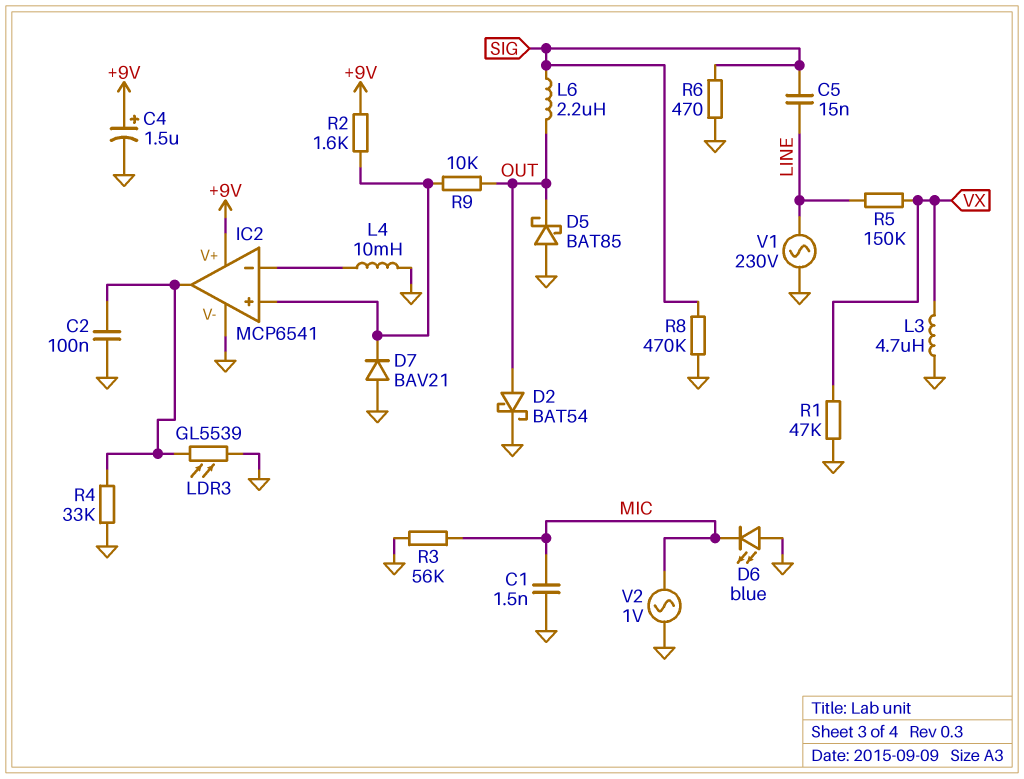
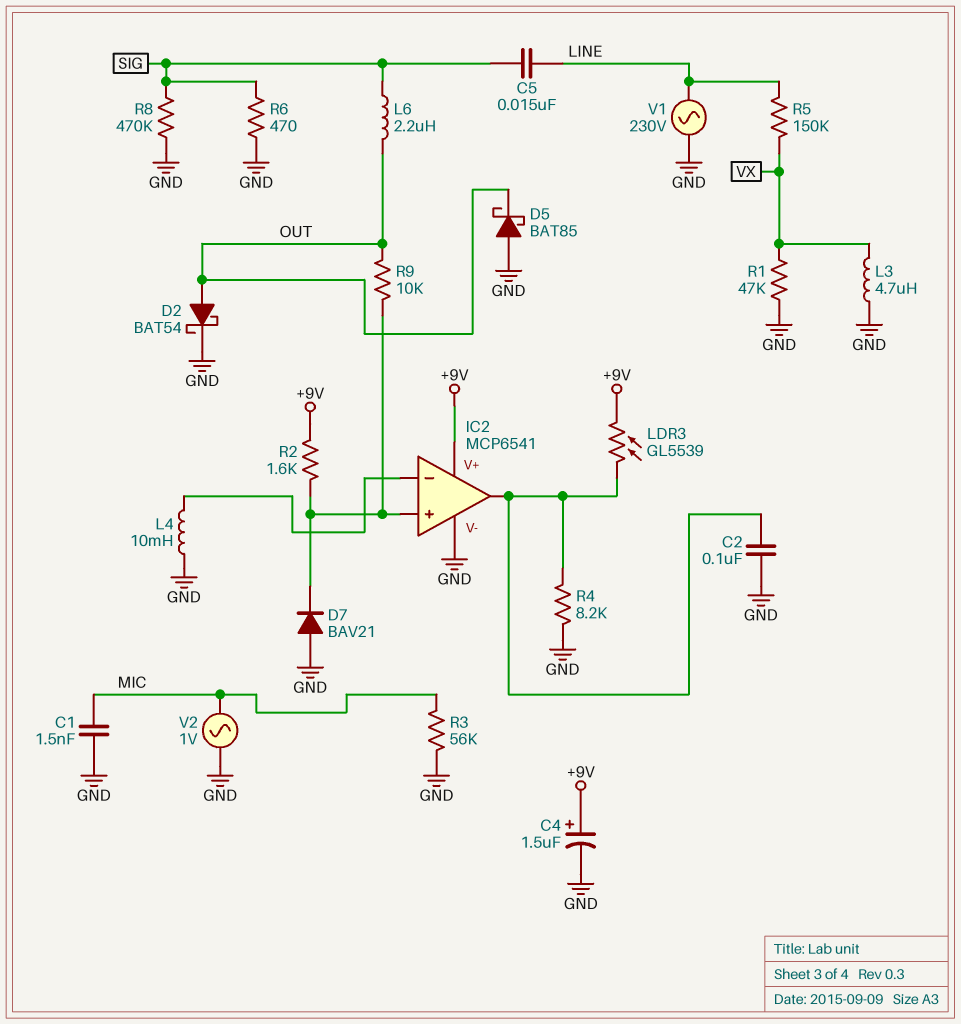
D6: LED blue (A GND, K MIC) -> none
LDR3: GL5539 (GND, IC2/out) -> GL5539 (+9V, IC2/out)
R4: 33k (GND, IC2/out) -> 8.2k (GND, IC2/out)

